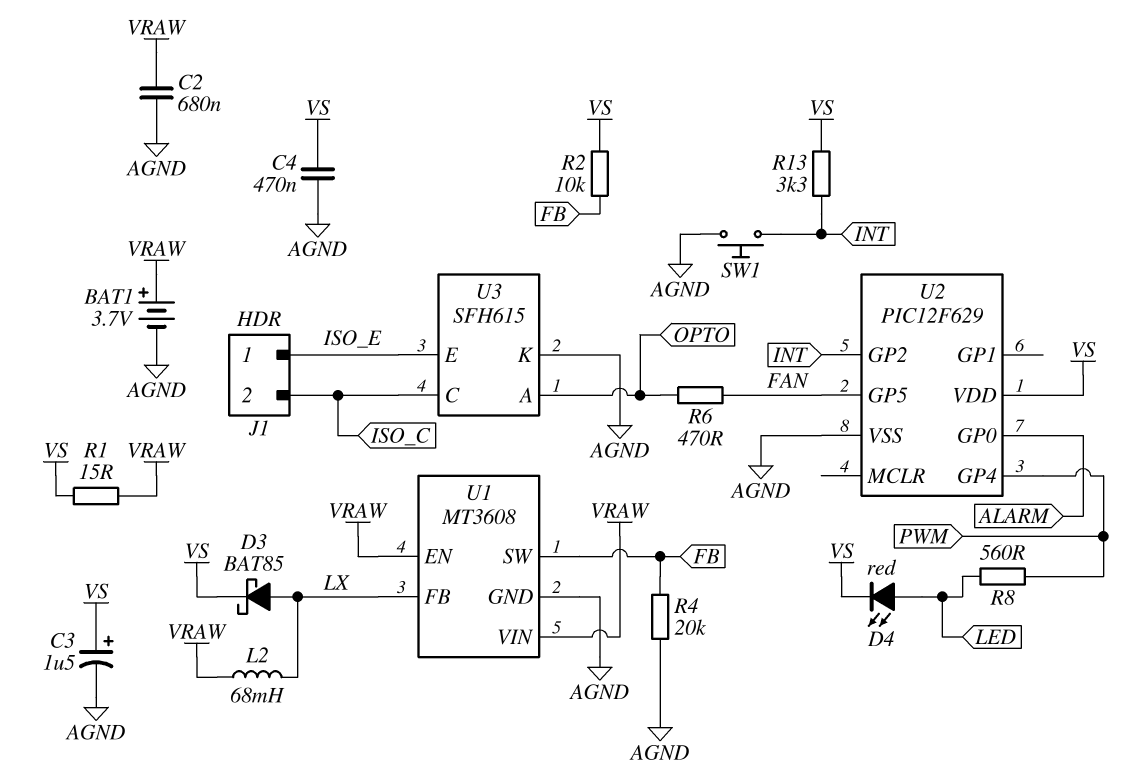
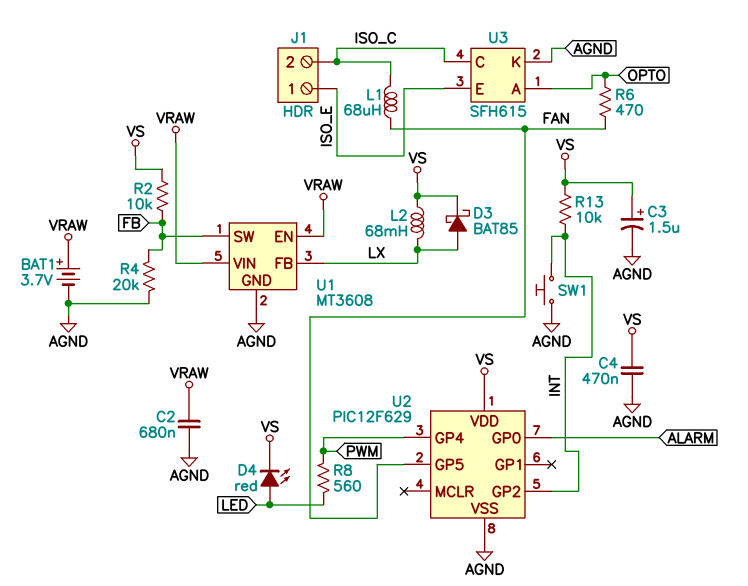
L1: none -> 68uH (FAN, ISO_C)
L2: 68mH (LX, VRAW) -> 68mH (LX, VS)
R1: 15 (VRAW, VS) -> none
R13: 3.3k (INT, VS) -> 10k (INT, VS)

